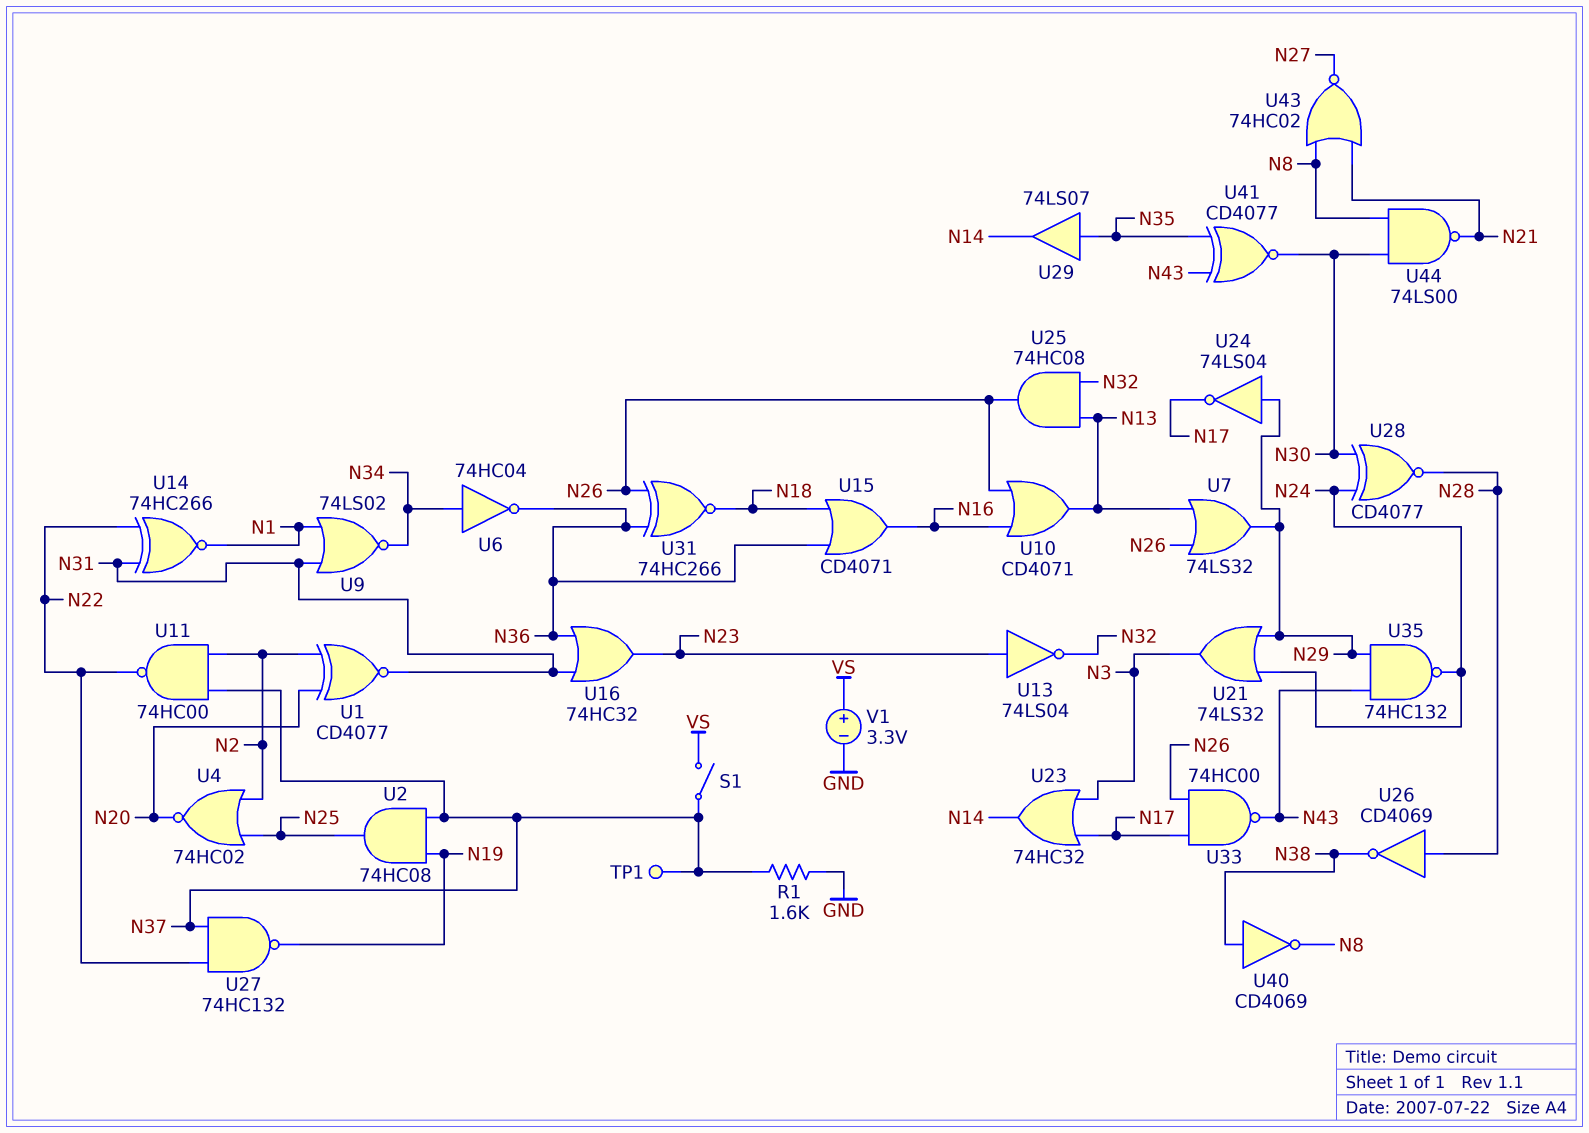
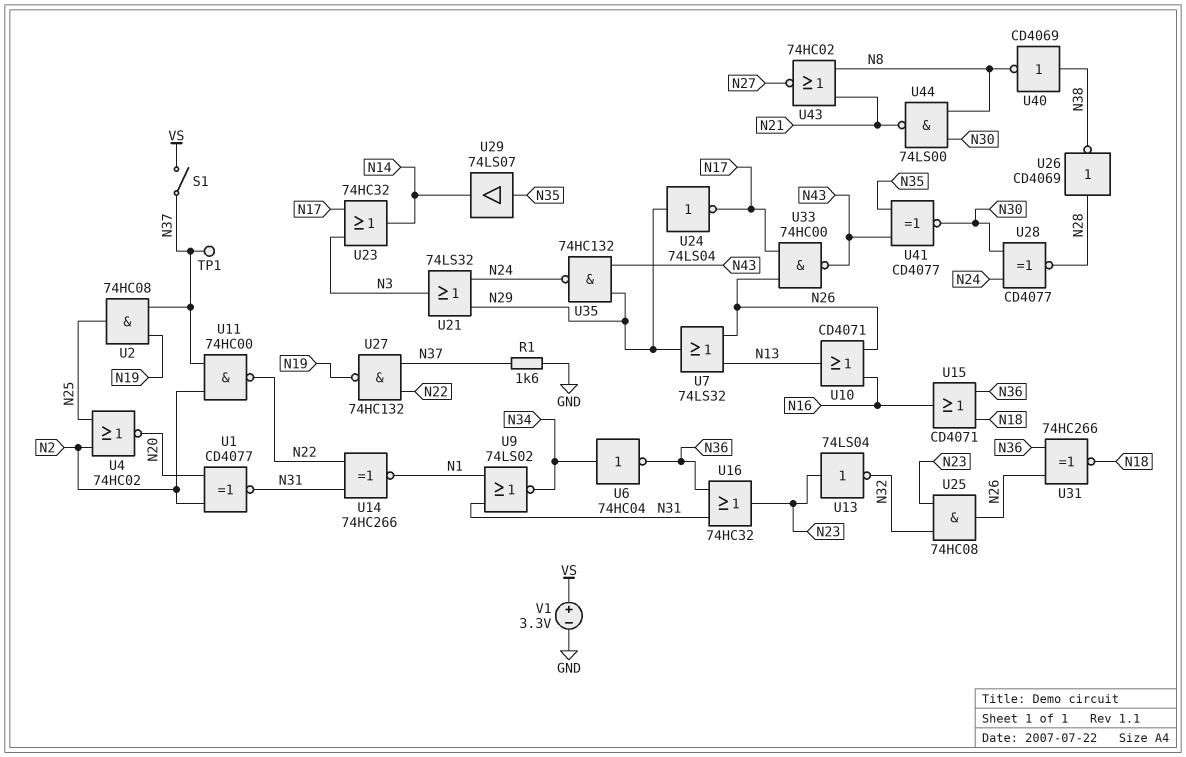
U25: AND 74HC08 (in N13, in N32, out N26) -> AND 74HC08 (in N23, in N32, out N26)

